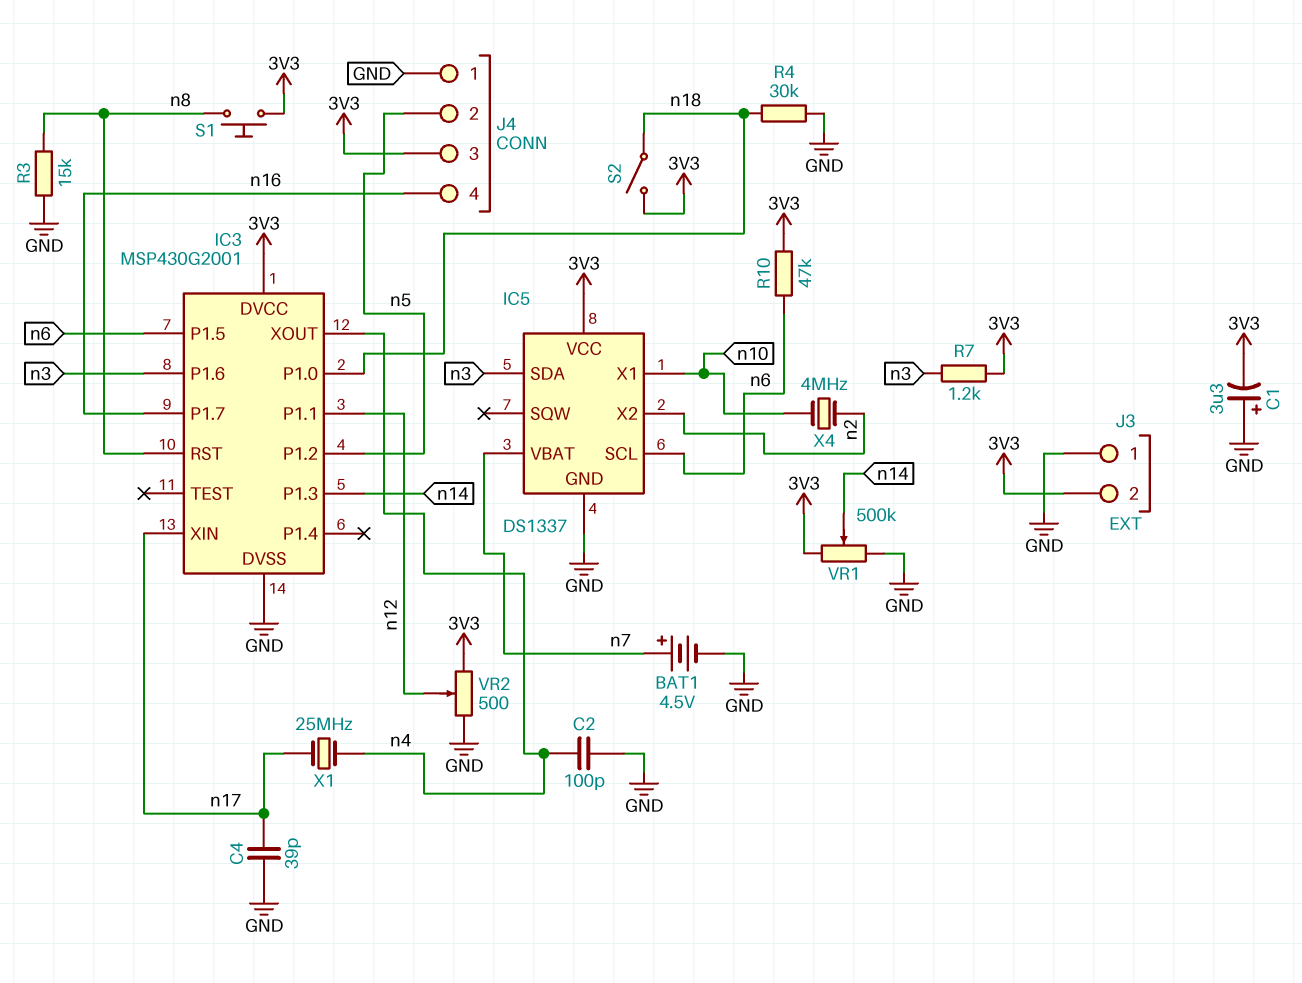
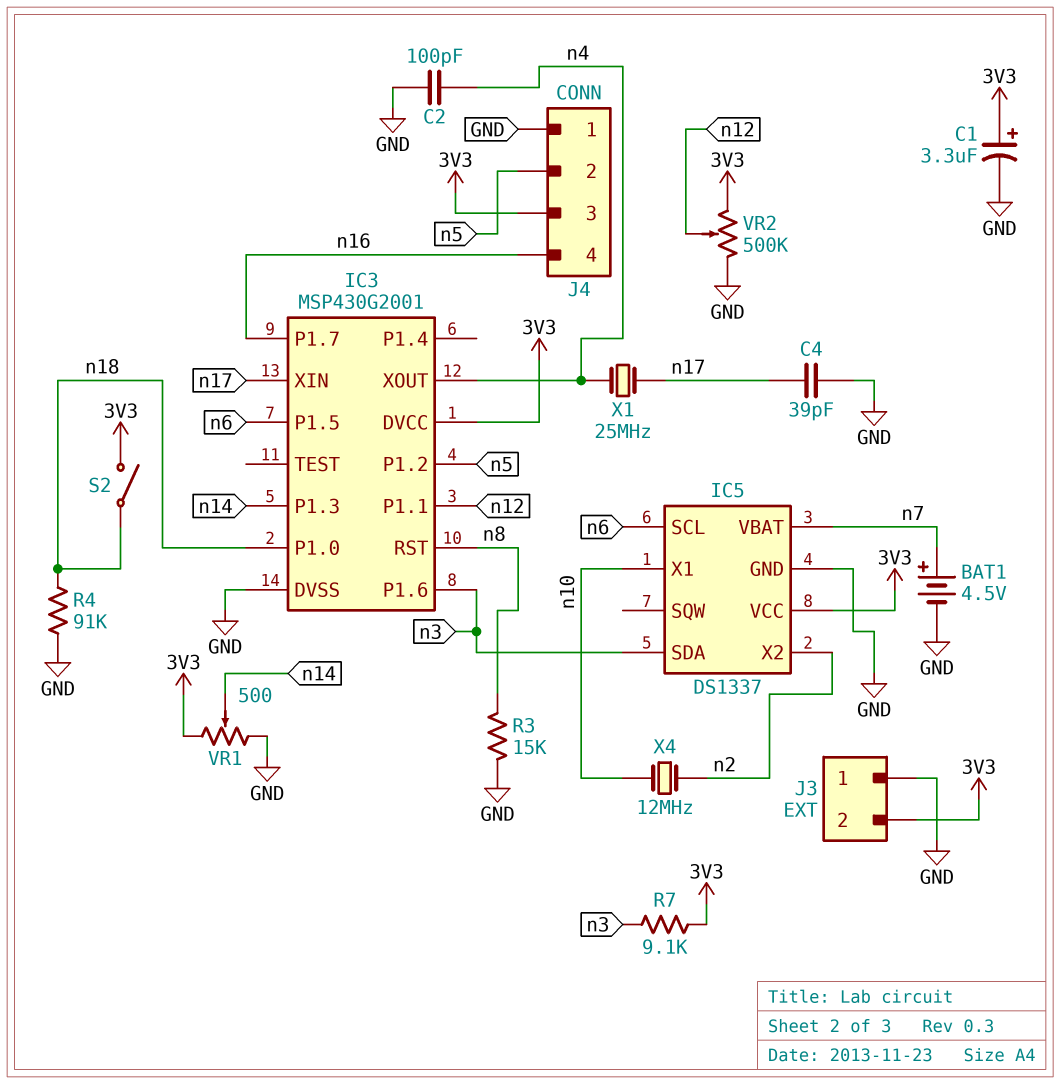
C1: 3.3uF (plus GND, minus 3V3) -> 3.3uF (plus 3V3, minus GND)
R4: 30k (GND, n18) -> 91k (GND, n18)
R7: 1.2k (3V3, n3) -> 9.1k (3V3, n3)
R10: 47k (3V3, n6) -> none
S1: button (3V3, n8) -> none
VR1: 500k (3V3, GND, wiper n14) -> 500 (3V3, GND, wiper n14)
VR2: 500 (3V3, GND, wiper n12) -> 500k (3V3, GND, wiper n12)
X4: 4MHz (n2, n10) -> 12MHz (n2, n10)

